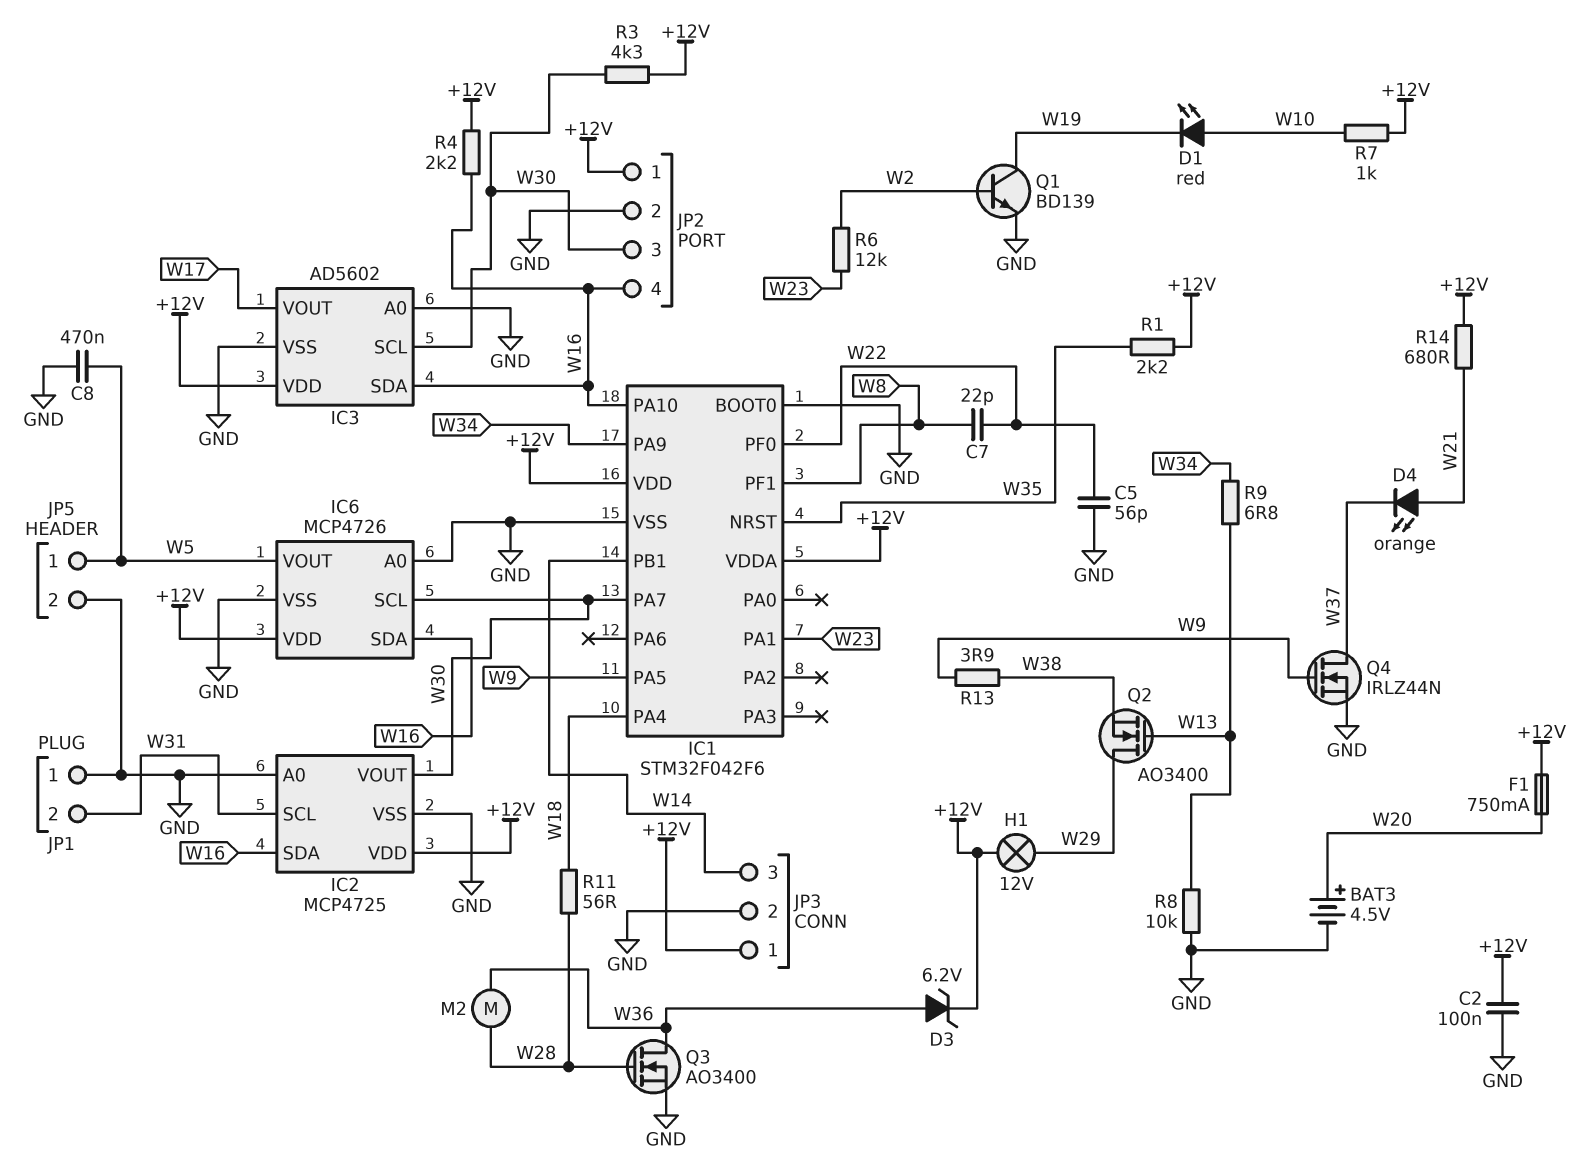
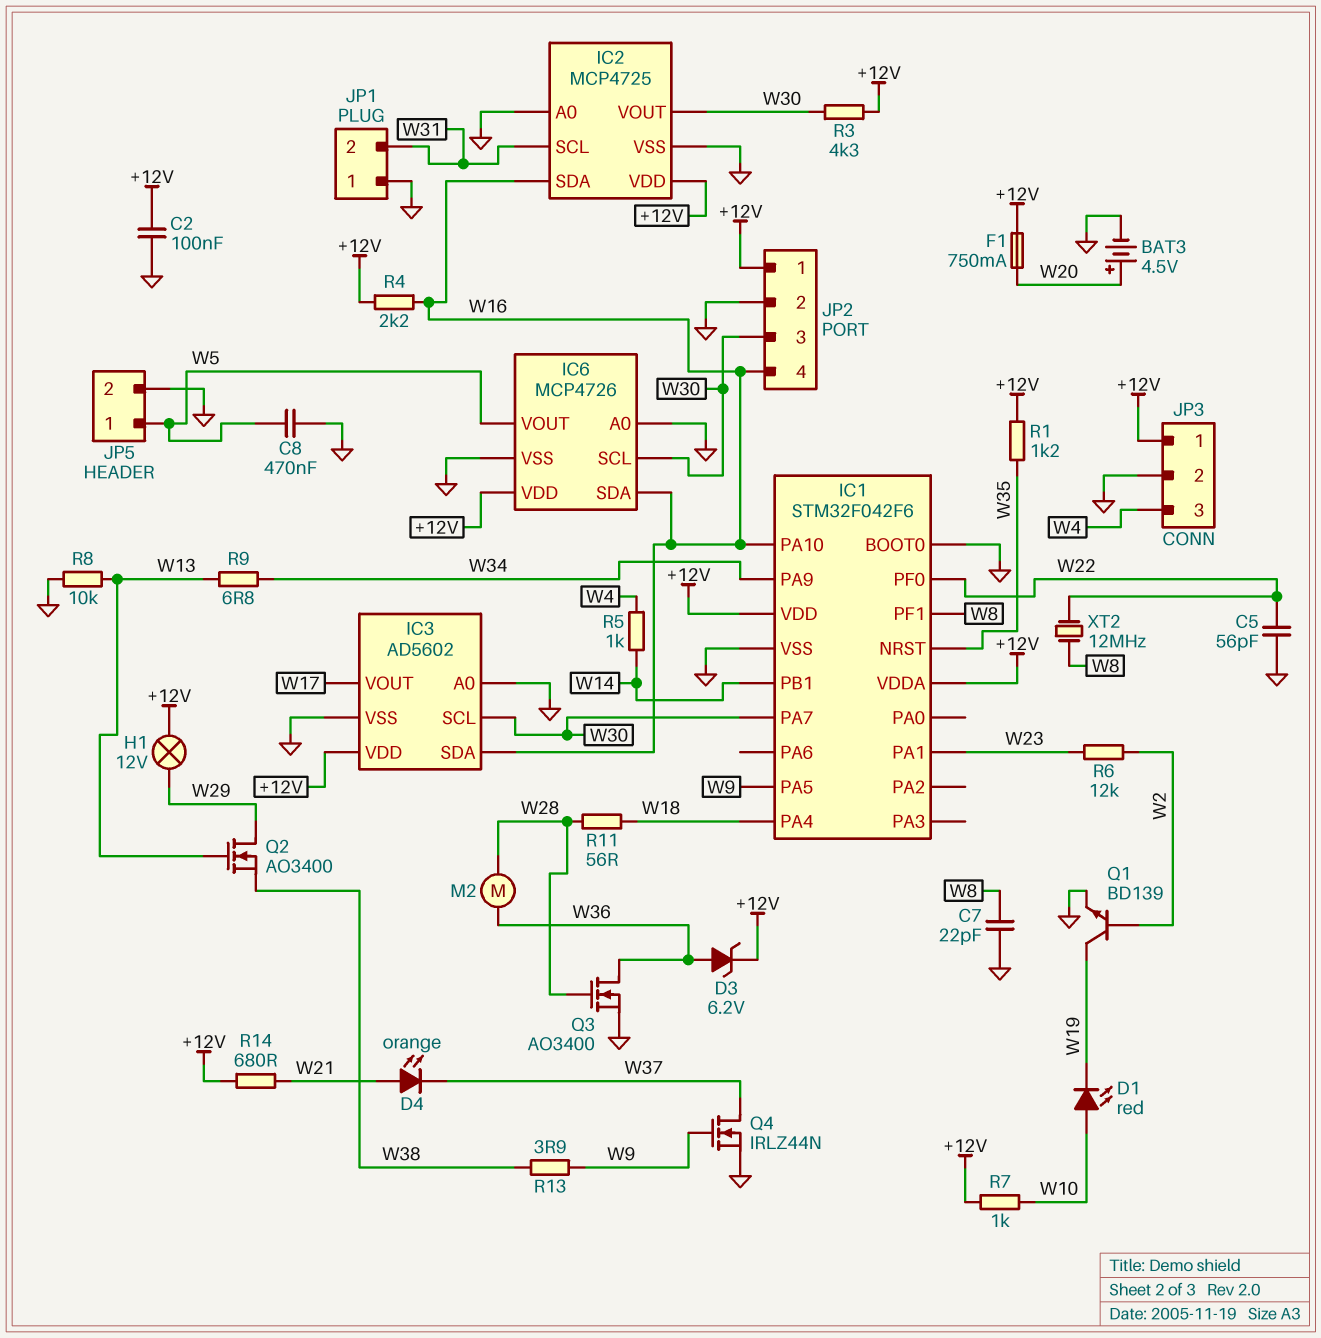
C7: 22pF (W8, W22) -> 22pF (GND, W8)
JP3 pin 3: W14 -> W4
R1: 2.2k (+12V, W35) -> 1.2k (+12V, W35)
R5: none -> 1k (W4, W14)
XT2: none -> 12MHz (W8, W22)

